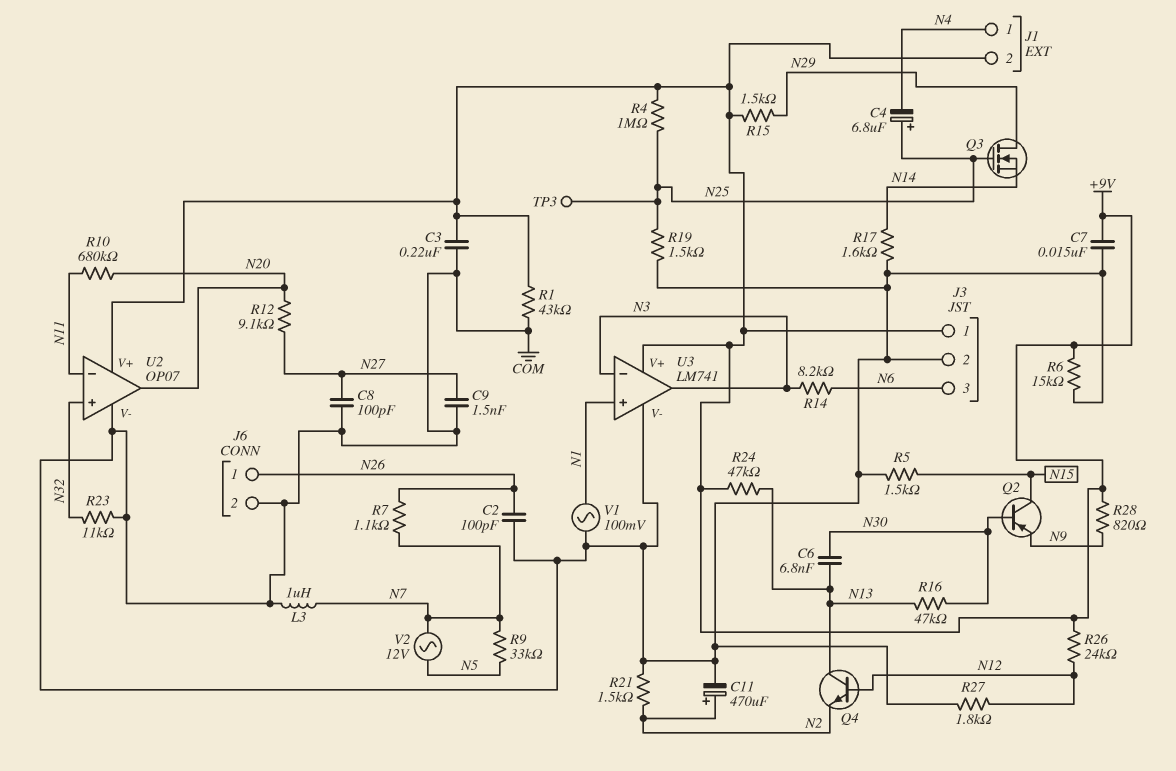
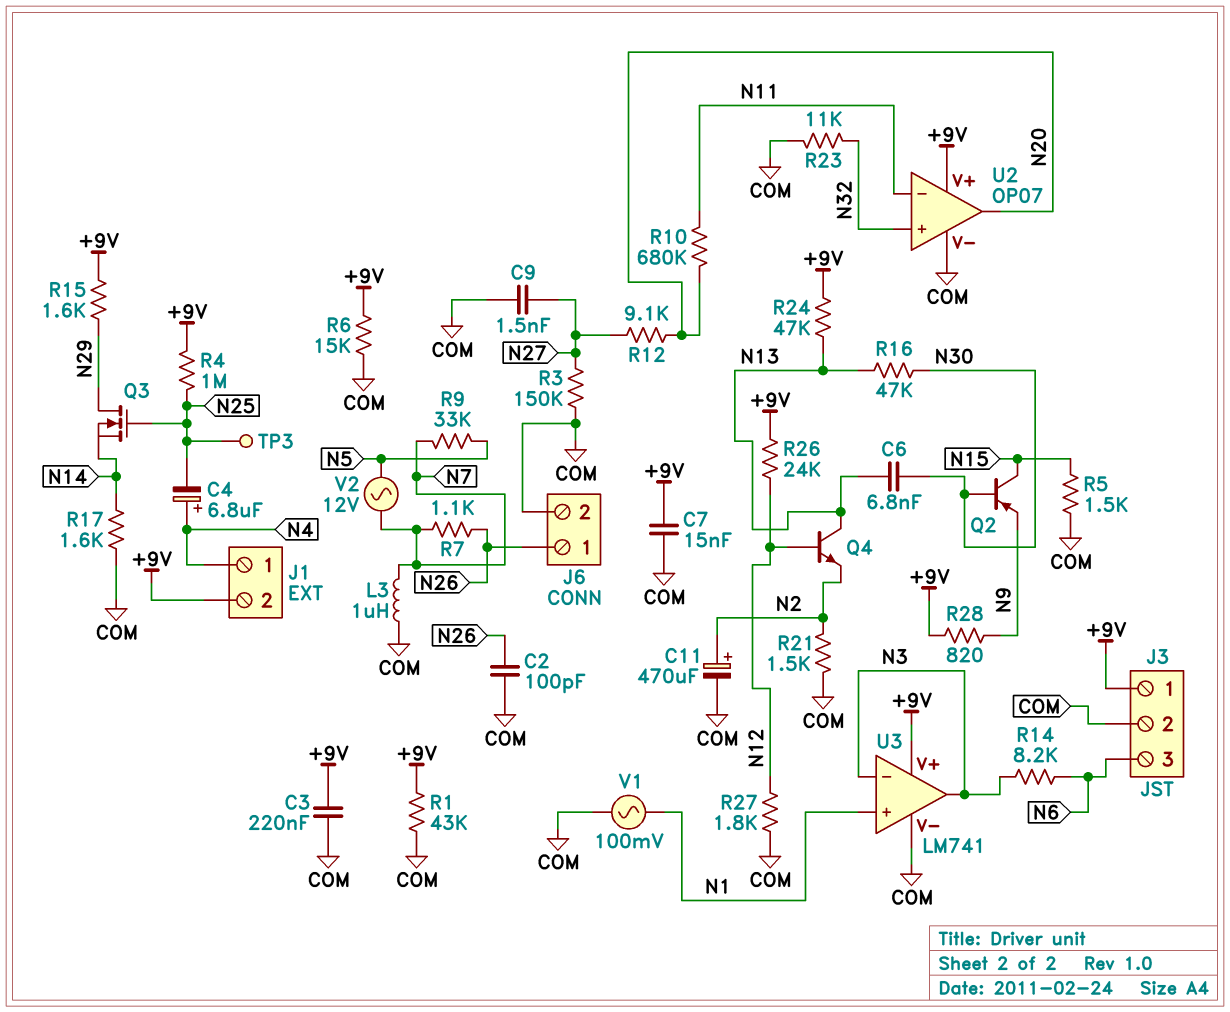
C4: 6.8uF (plus N25, minus N4) -> 6.8uF (plus N4, minus N25)
C8: 100pF (COM, N27) -> none
R3: none -> 150k (COM, N27)
R15: 1.5k (+9V, N29) -> 1.6k (+9V, N29)
R19: 1.5k (COM, N25) -> none

